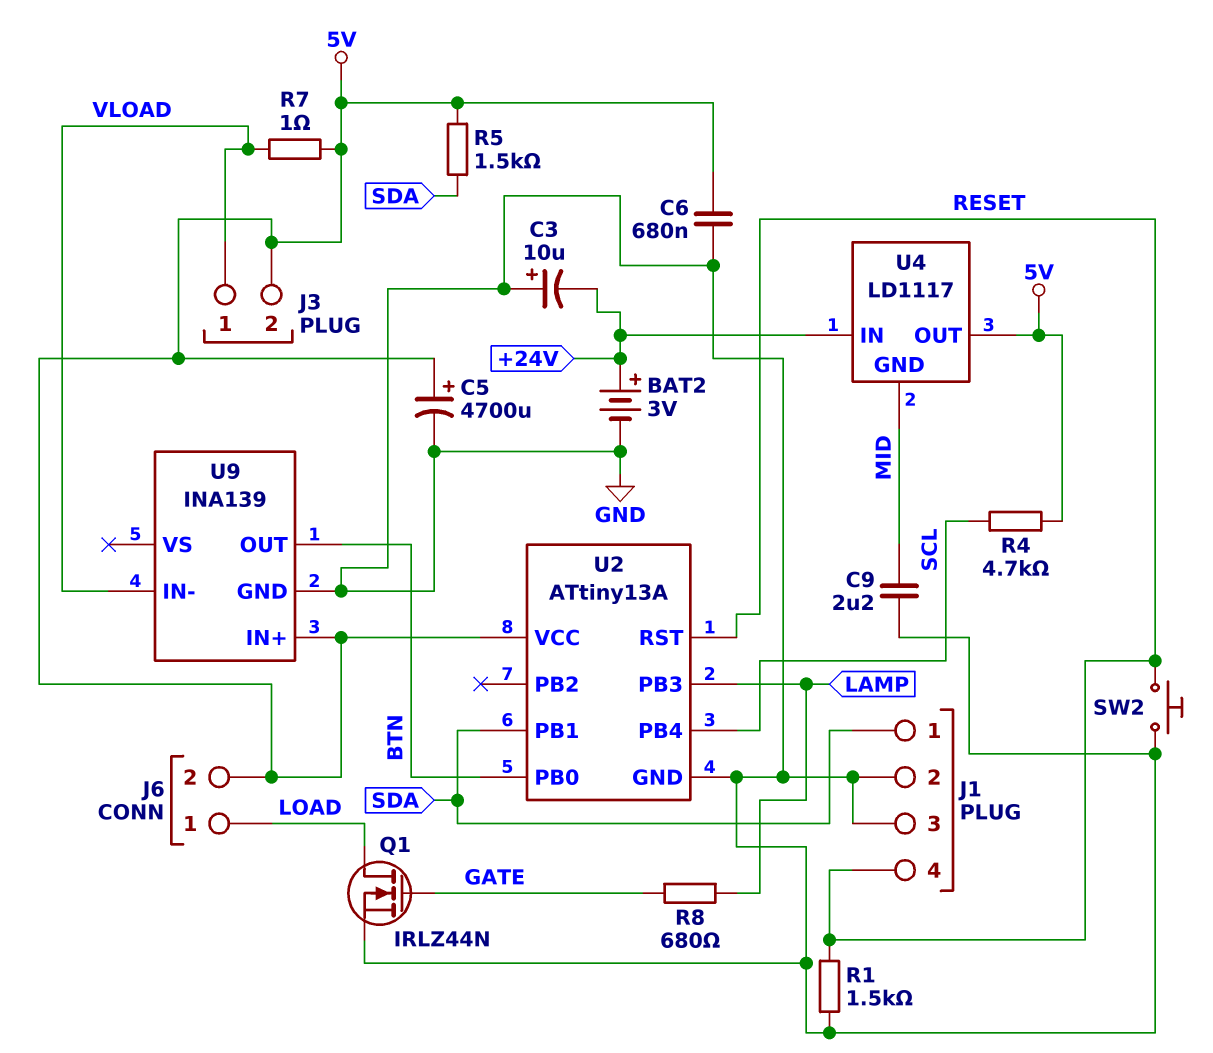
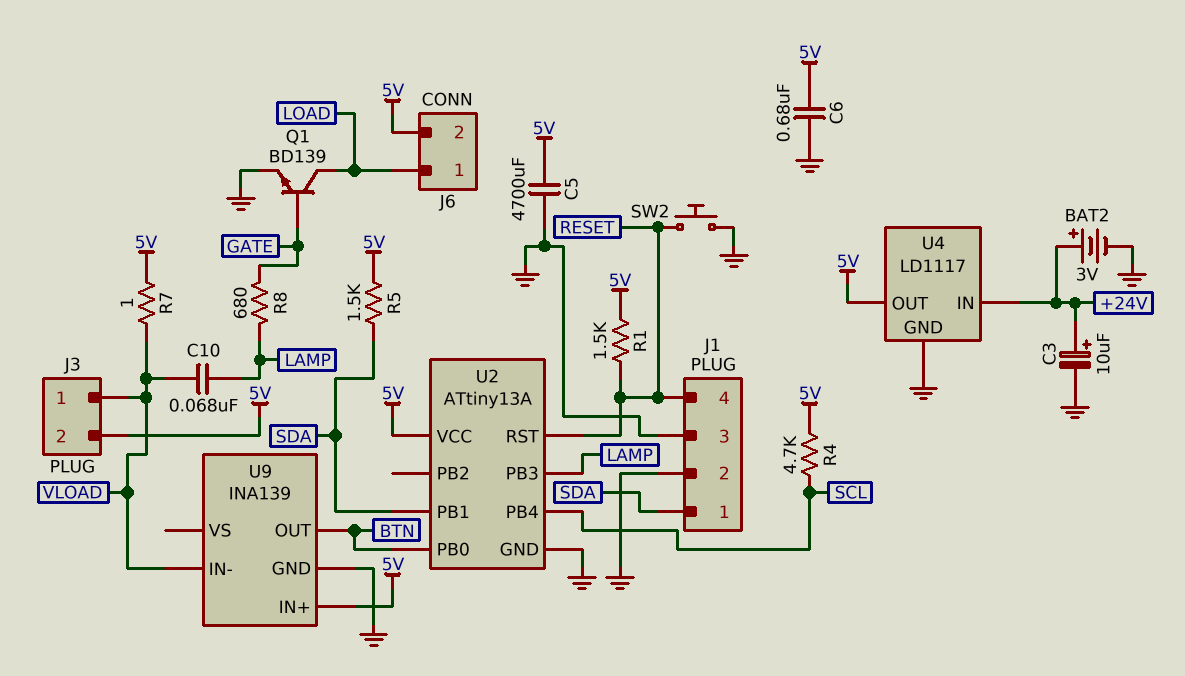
C3: 10uF (plus GND, minus +24V) -> 10uF (plus +24V, minus GND)
C5: 4700uF (plus 5V, minus GND) -> 4700uF (5V, GND)
C9: 2.2uF (GND, MID) -> none
C10: none -> 68nF (LAMP, VLOAD)
Q1: NMOS IRLZ44N (G GATE, D LOAD, S GND) -> NPN BD139 (B GATE, C LOAD, E GND)
R1: 1.5k (GND, RESET) -> 1.5k (5V, RESET)
U4 pin GND: MID -> GND

